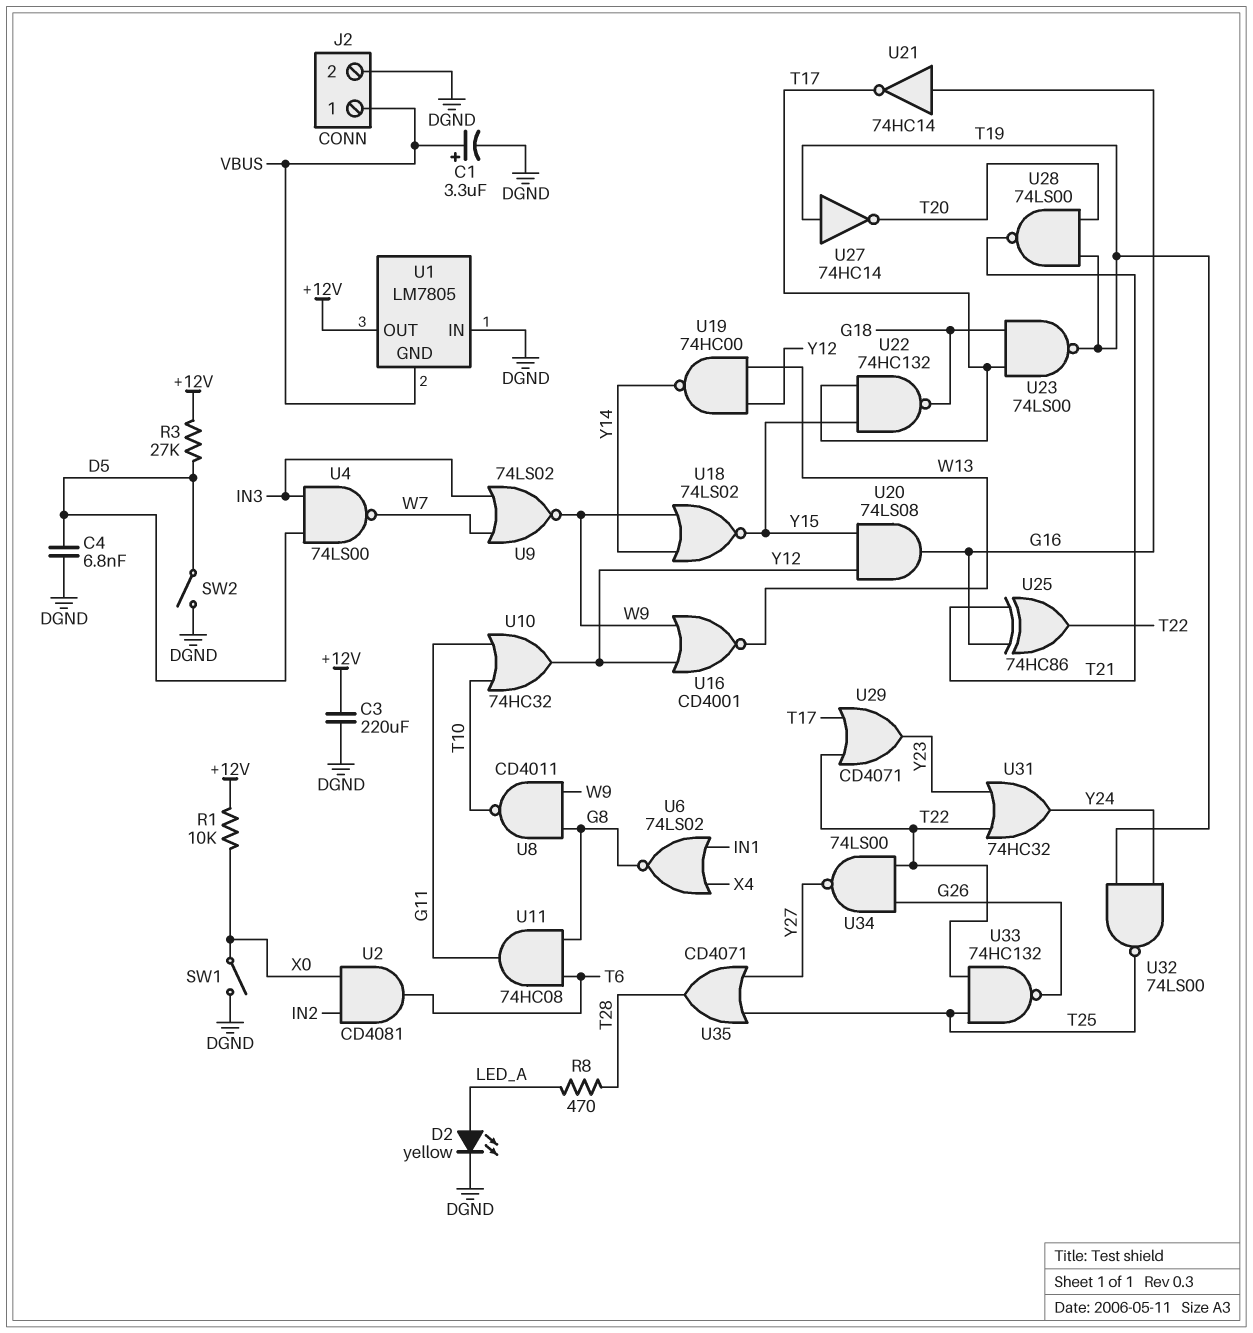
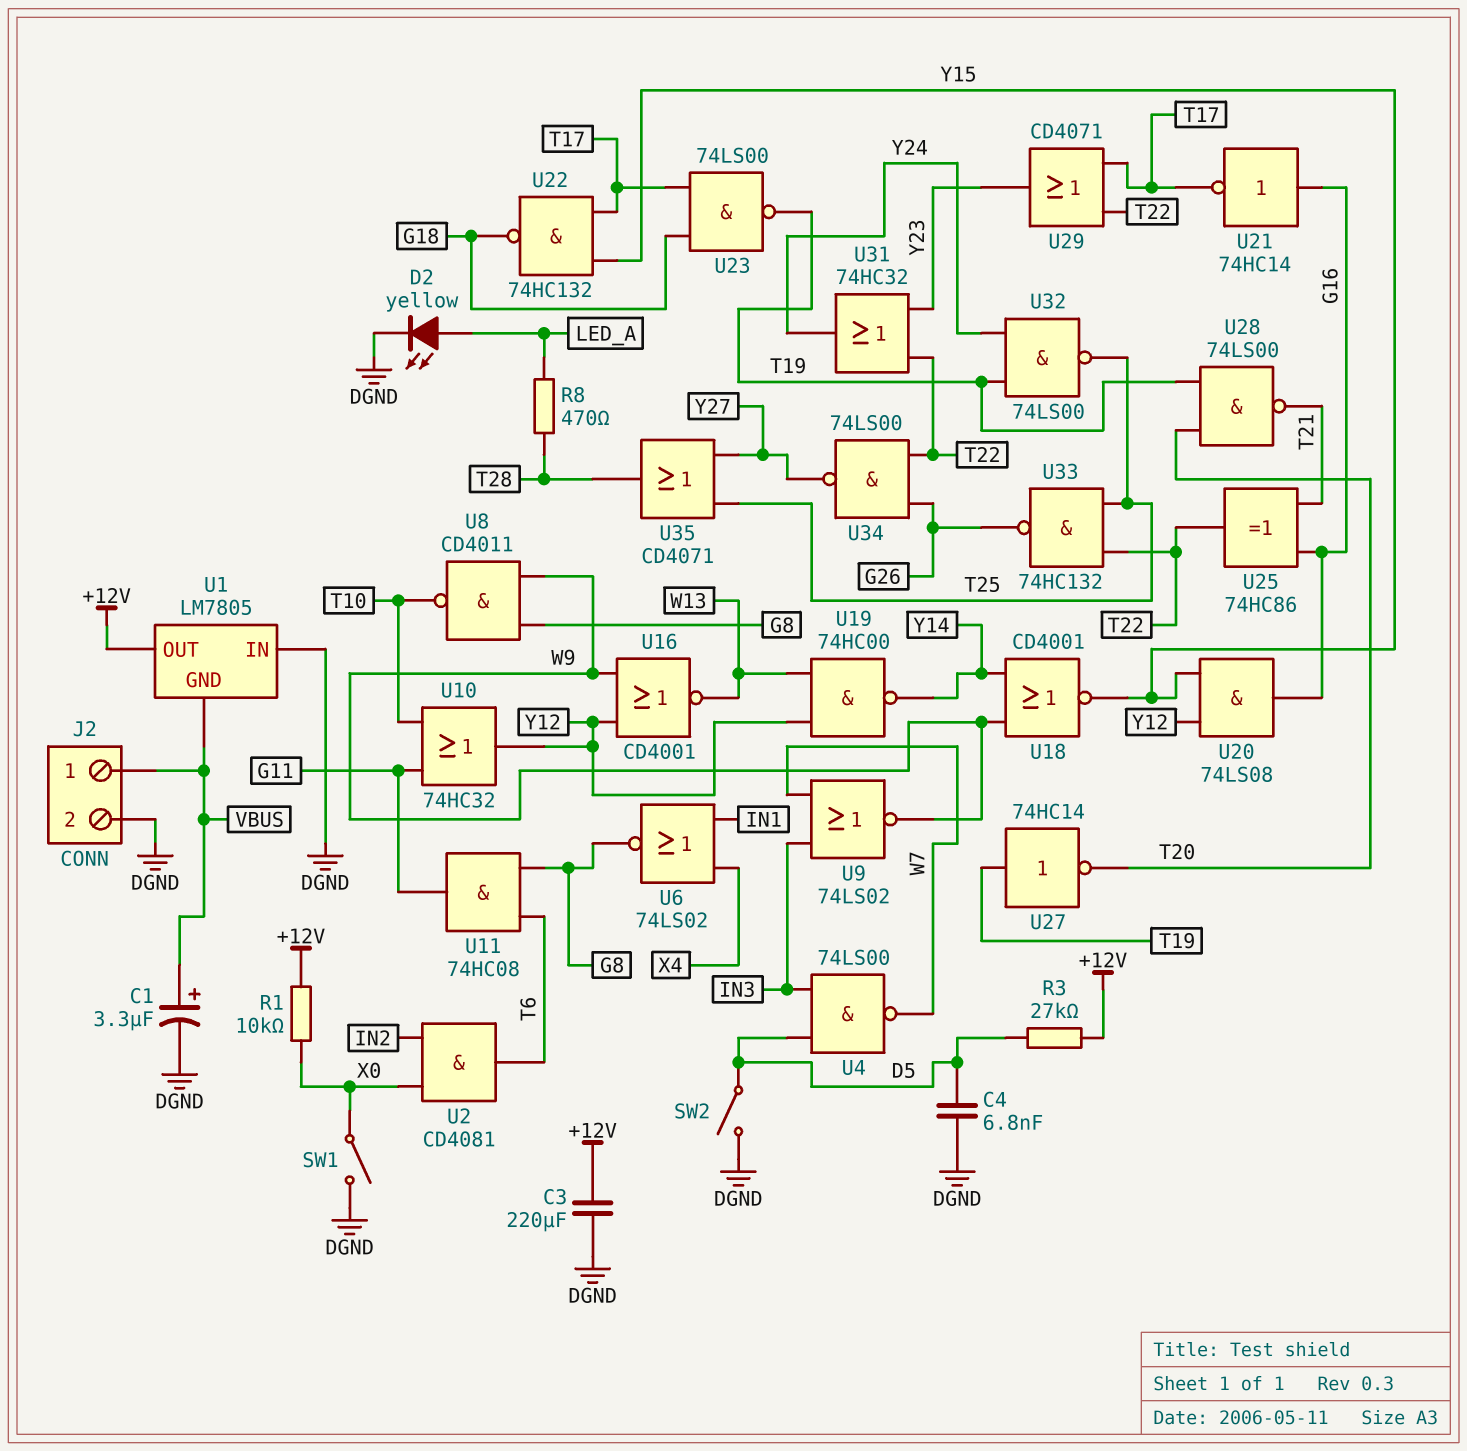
U18: NOR 74LS02 (in W9, in Y14, out Y15) -> NOR CD4001 (in W9, in Y14, out Y15)

